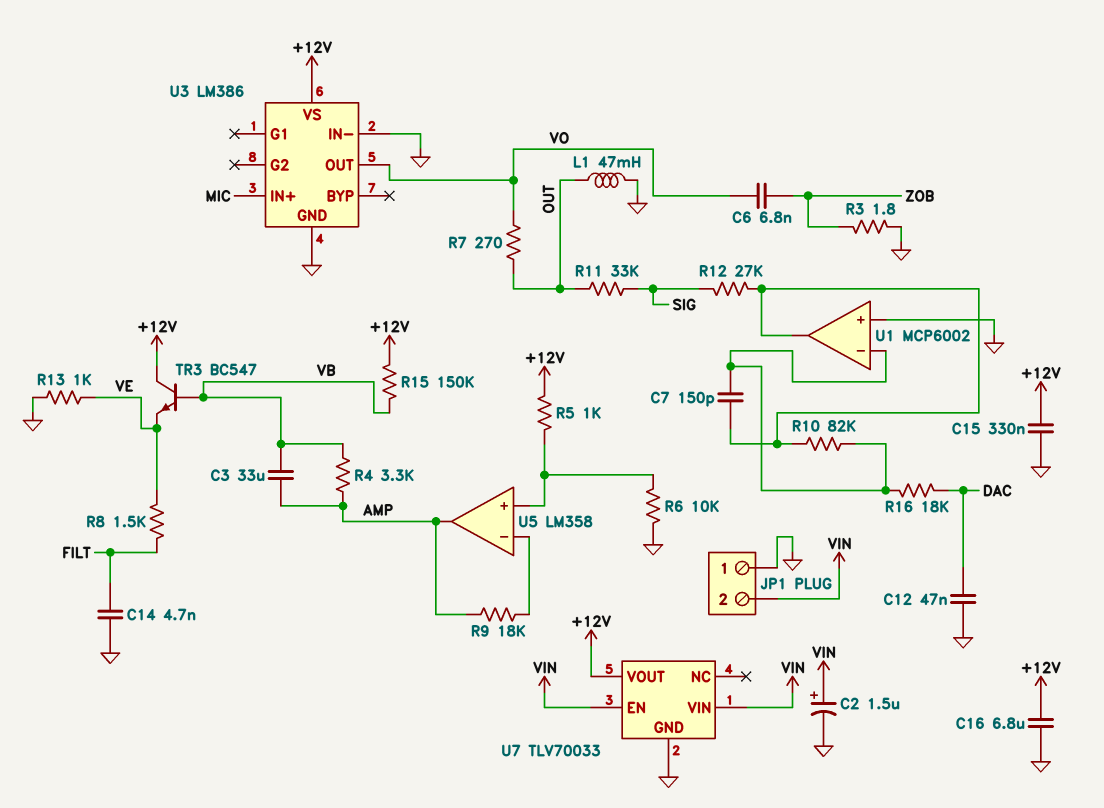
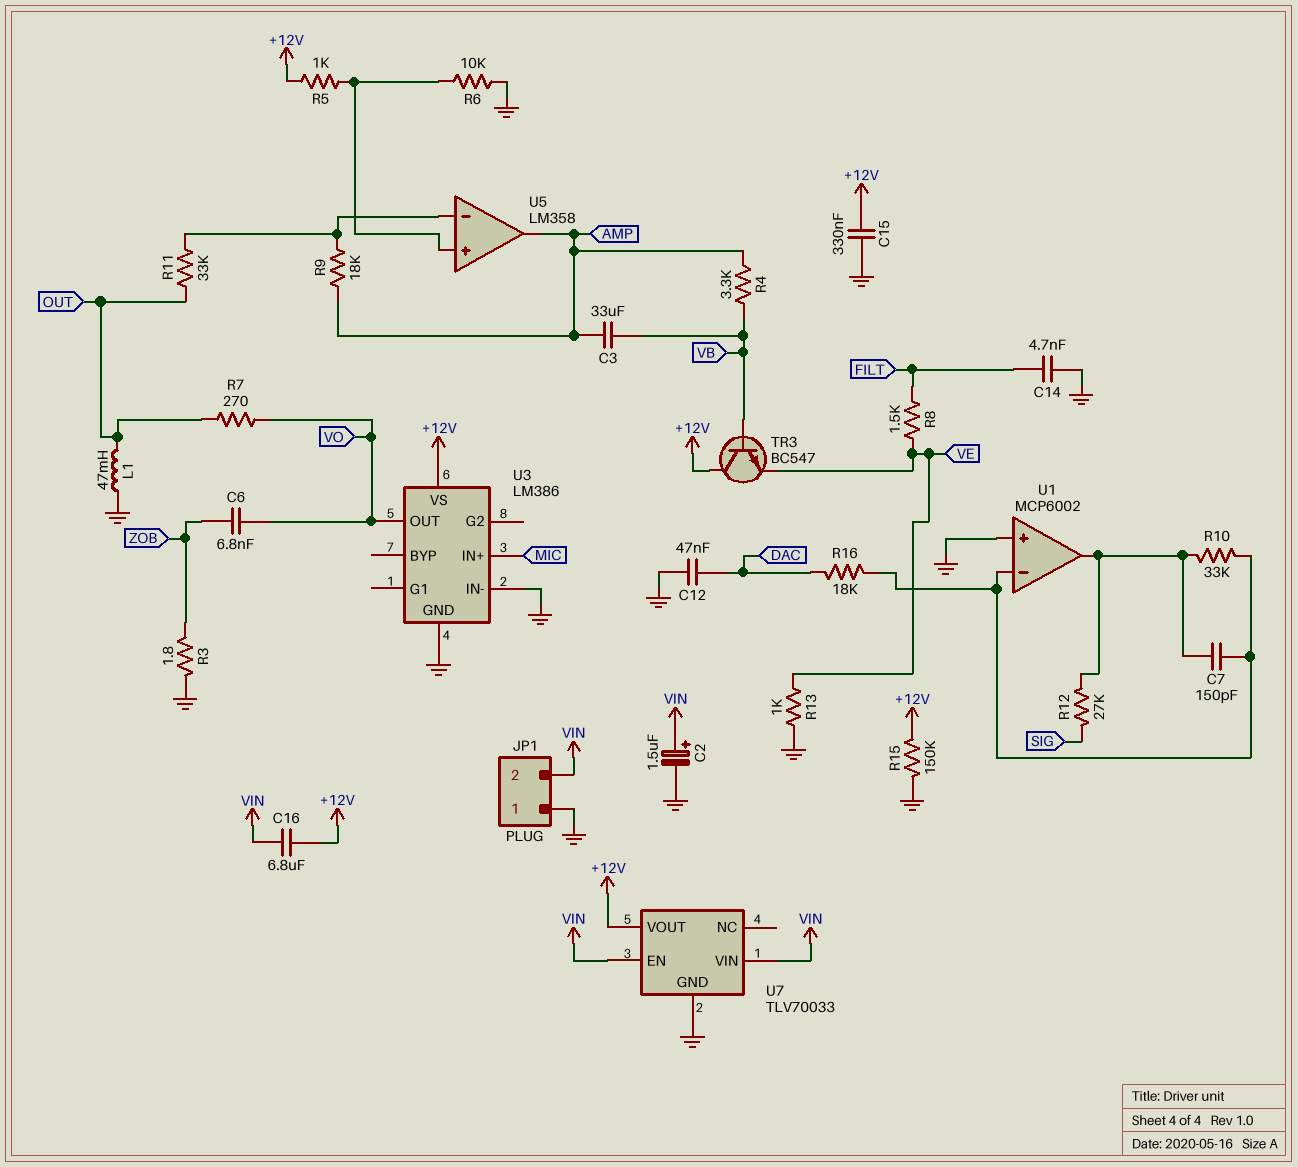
C16: 6.8uF (+12V, GND) -> 6.8uF (+12V, VIN)
R10: 82k (U1/in-, U1/out) -> 33k (U1/in-, U1/out)
R11: 33k (OUT, SIG) -> 33k (OUT, U5/in-)
R15: 150k (+12V, VB) -> 150k (+12V, GND)

